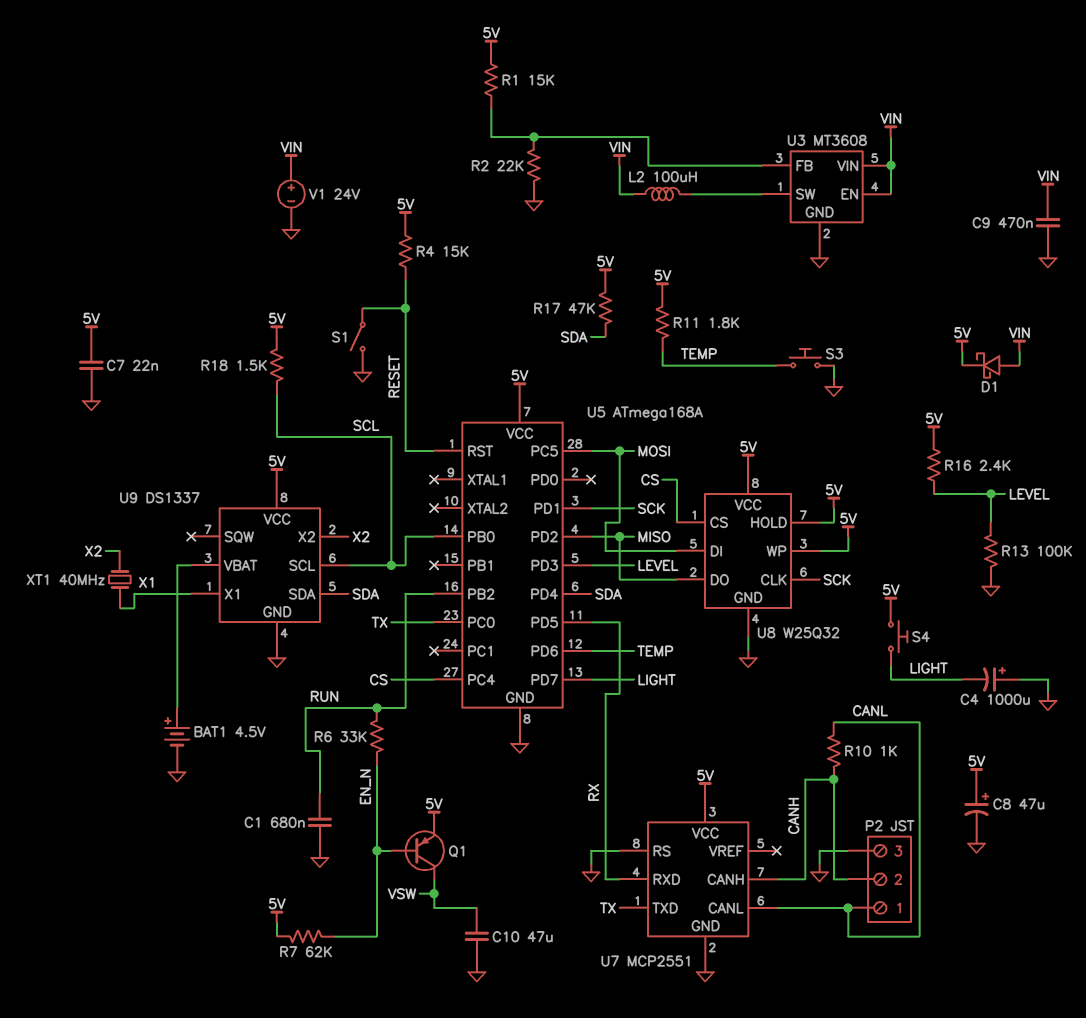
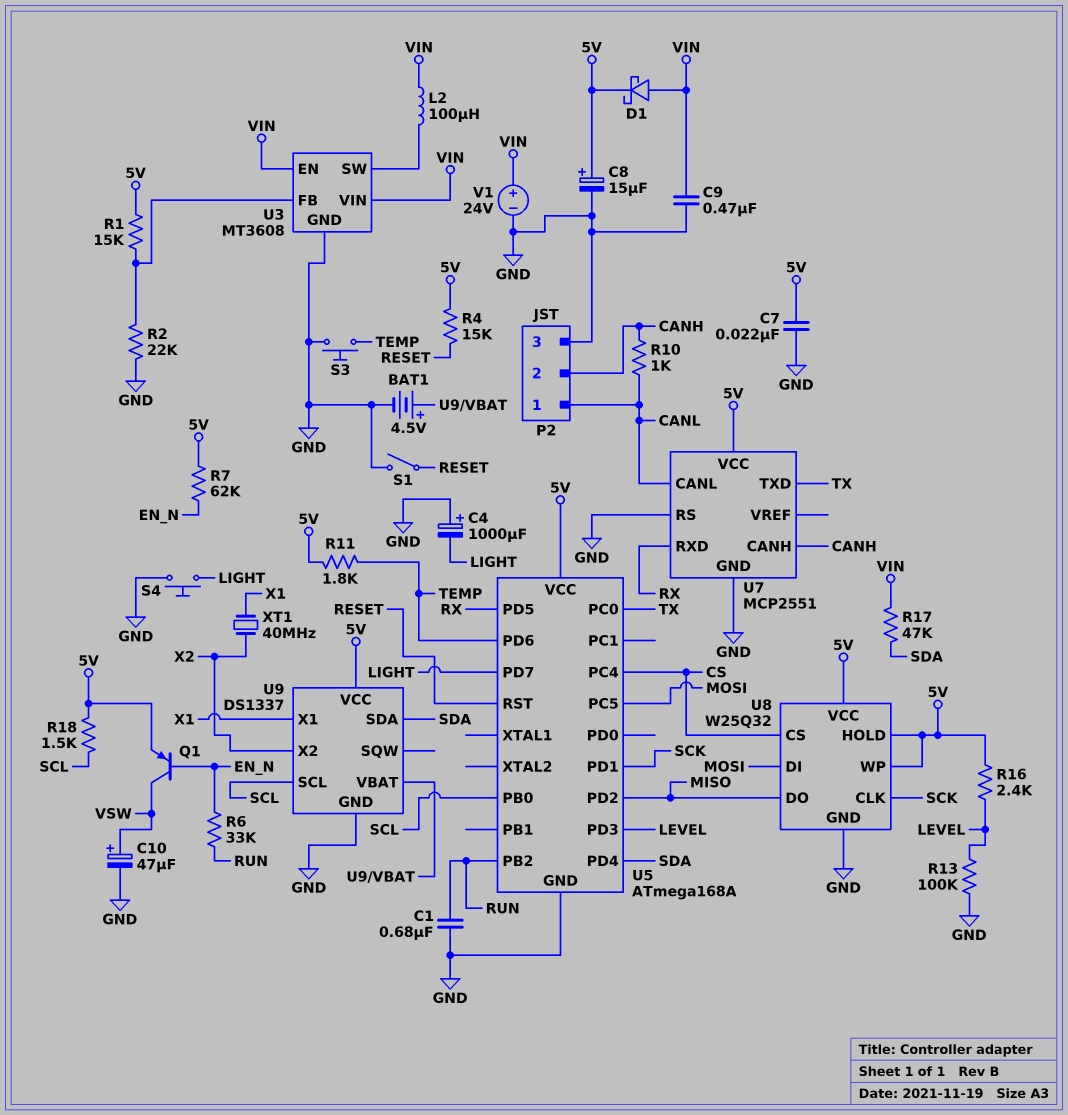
C8: 47uF (plus 5V, minus GND) -> 15uF (plus 5V, minus GND)
C10: 47uF (GND, VSW) -> 47uF (plus VSW, minus GND)
R17: 47k (5V, SDA) -> 47k (SDA, VIN)
S4: button (5V, LIGHT) -> button (GND, LIGHT)

